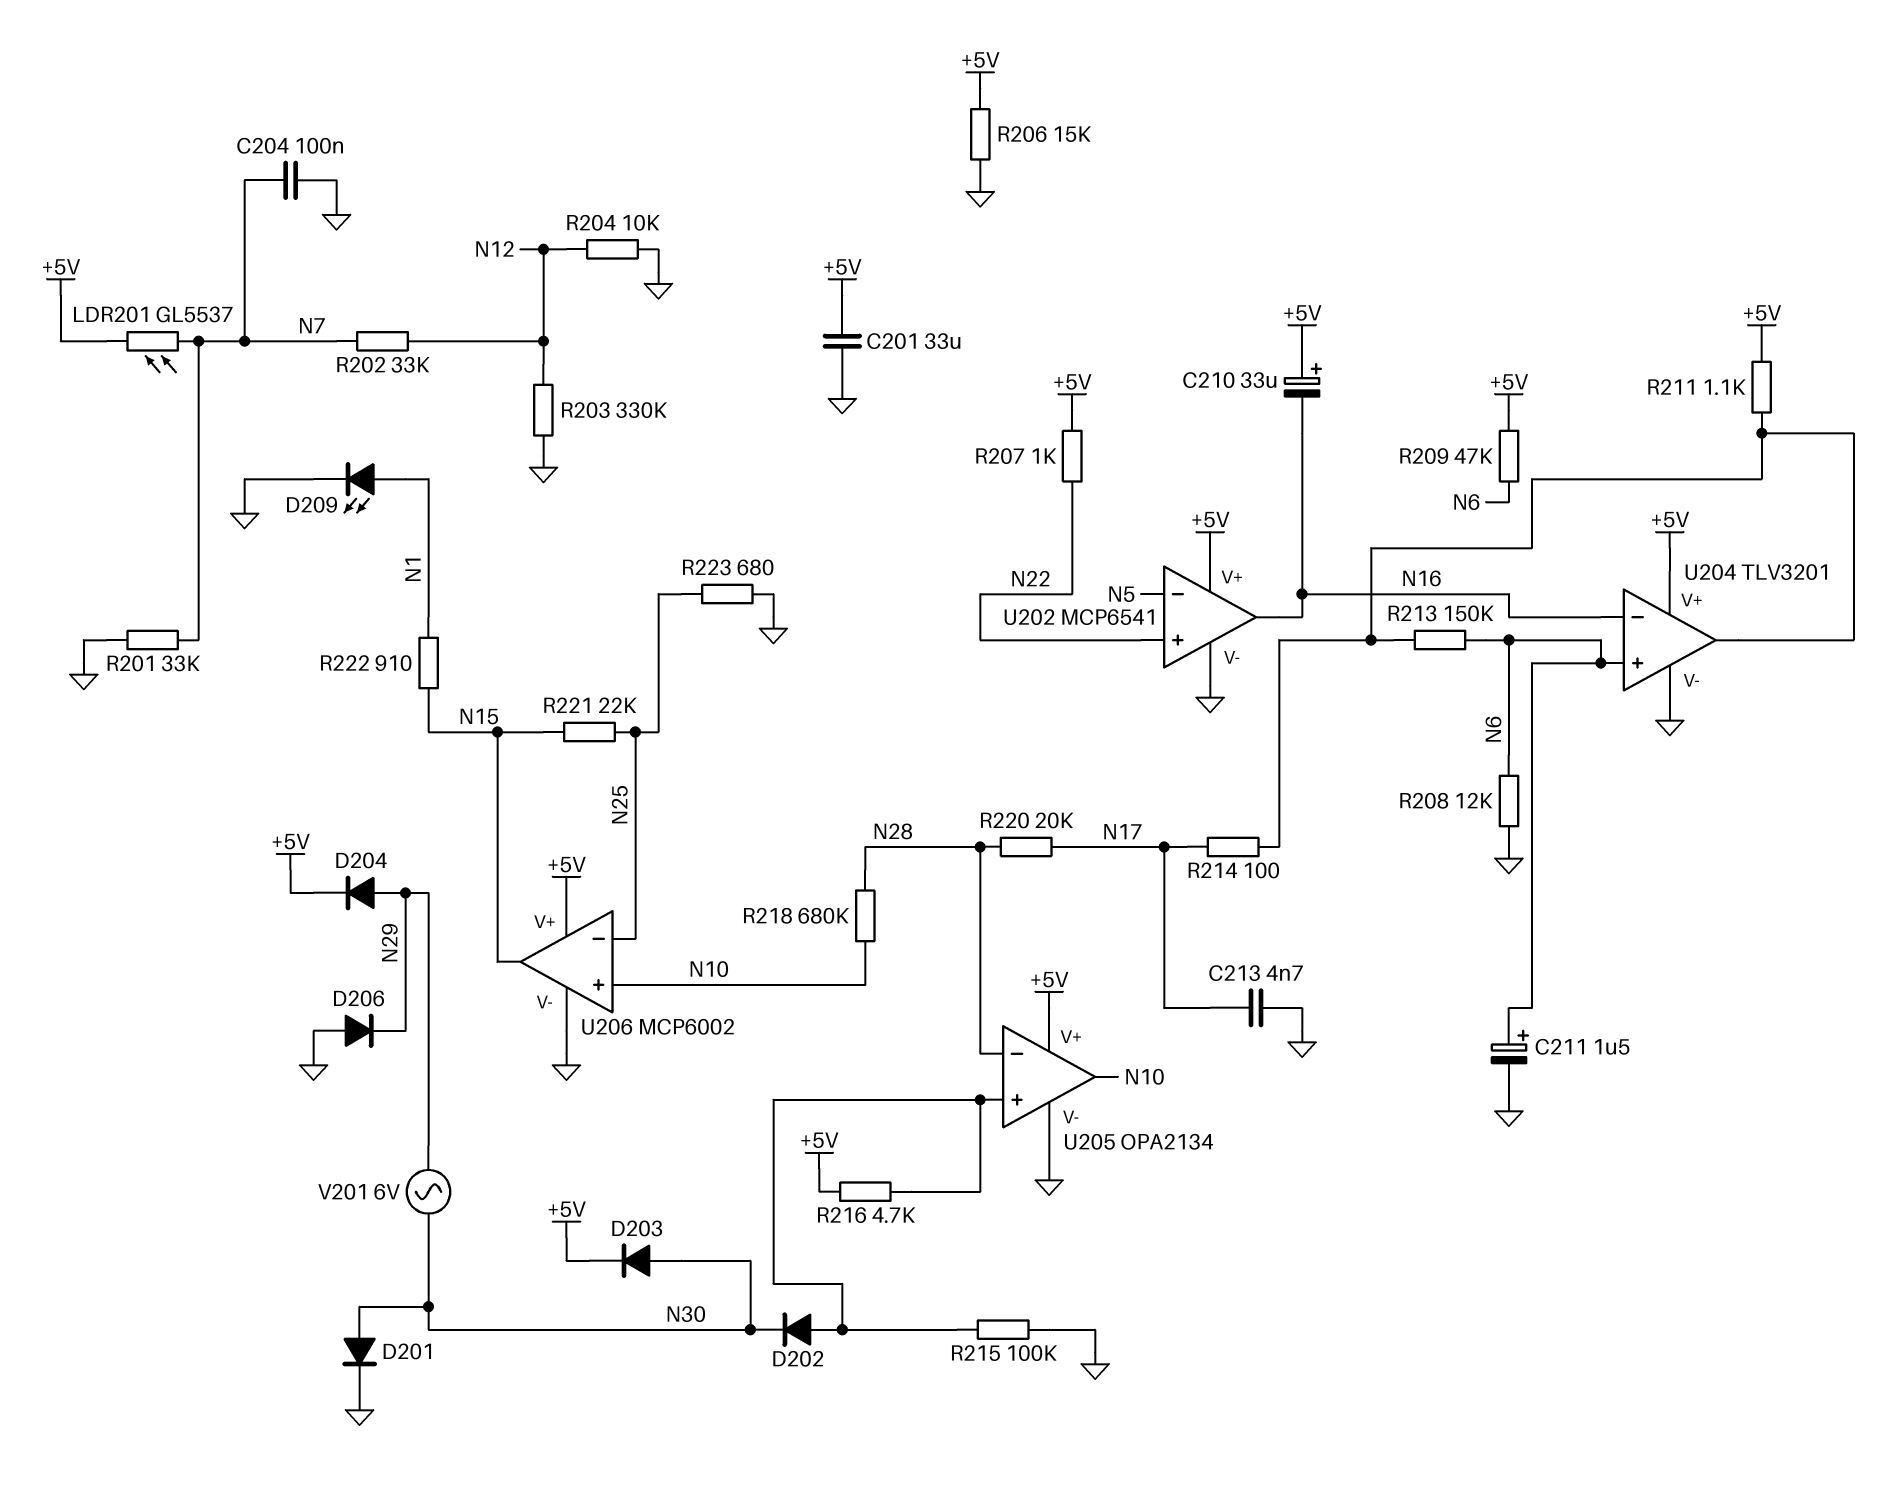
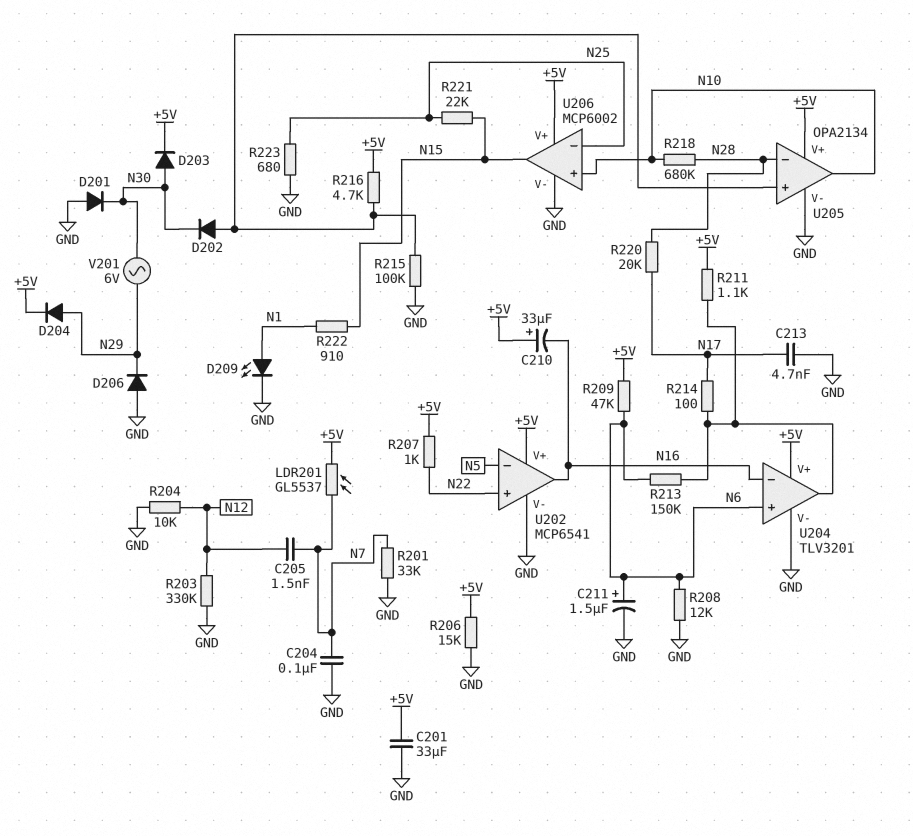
C205: none -> 1.5nF (N7, N12)
D201: diode (A N30, K GND) -> diode (A GND, K N30)
R202: 33k (N7, N12) -> none

